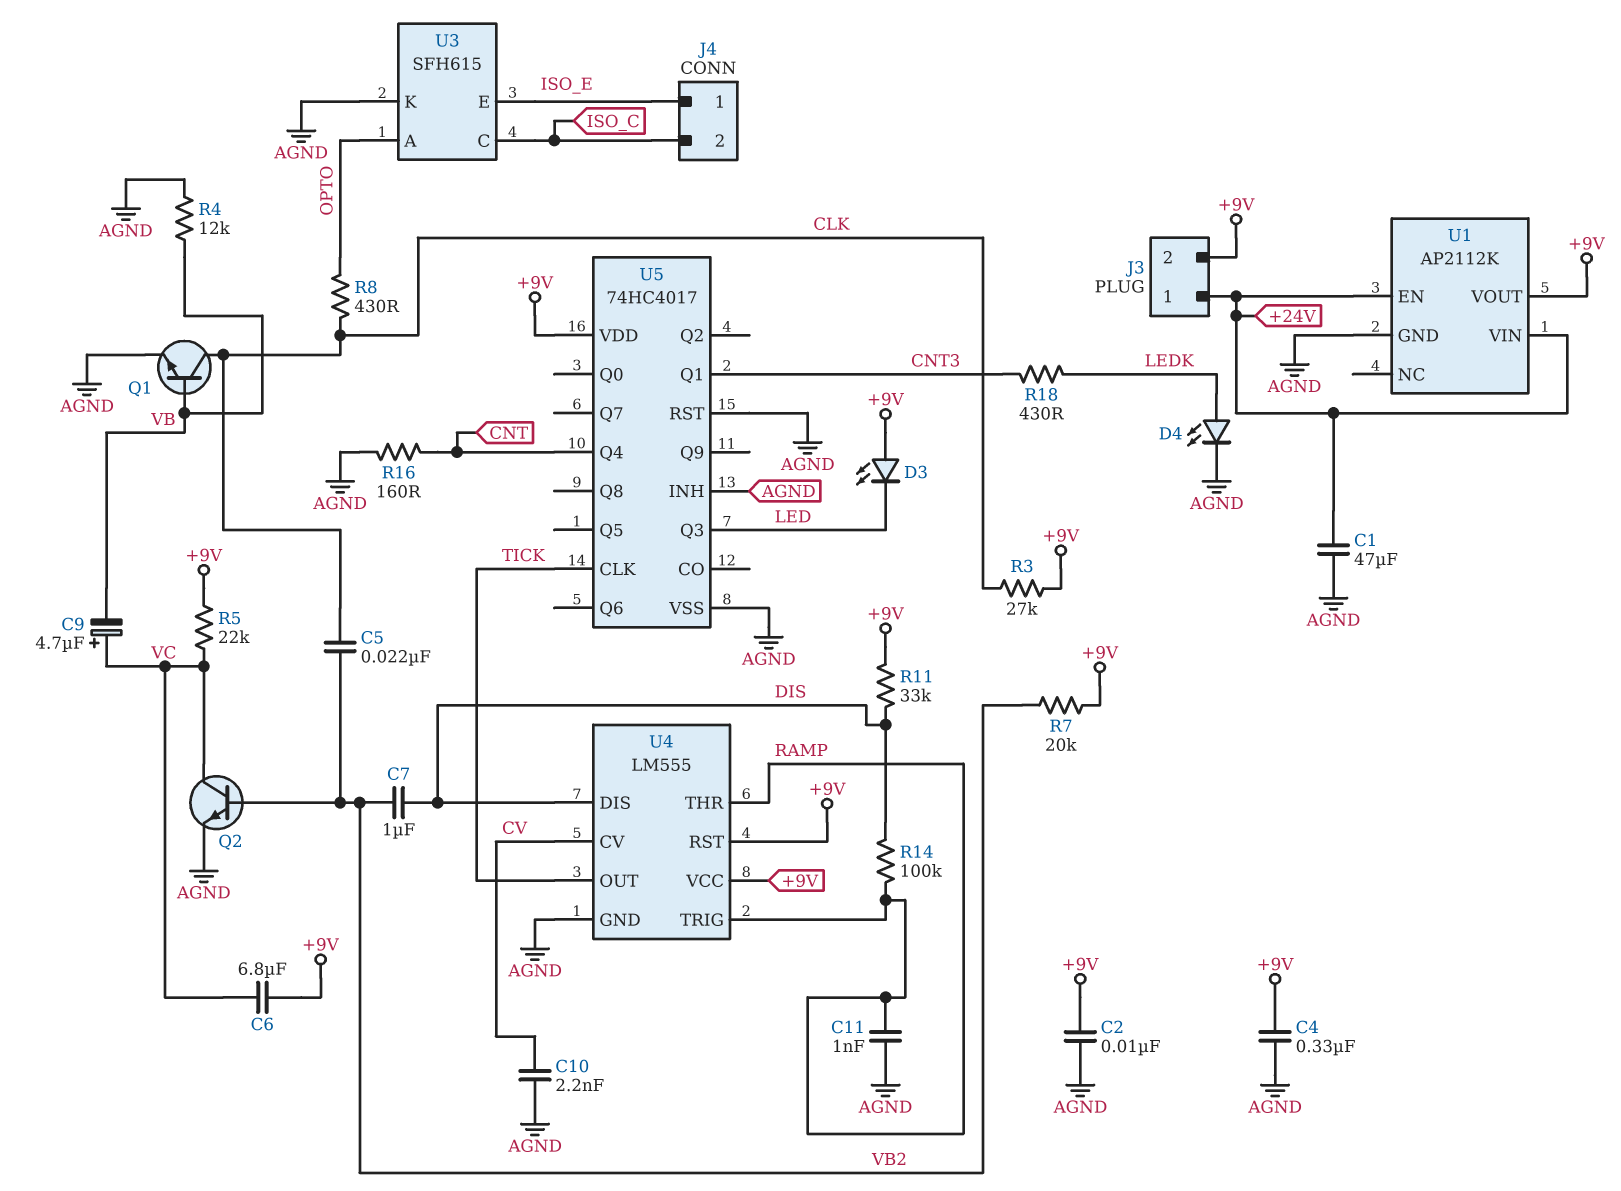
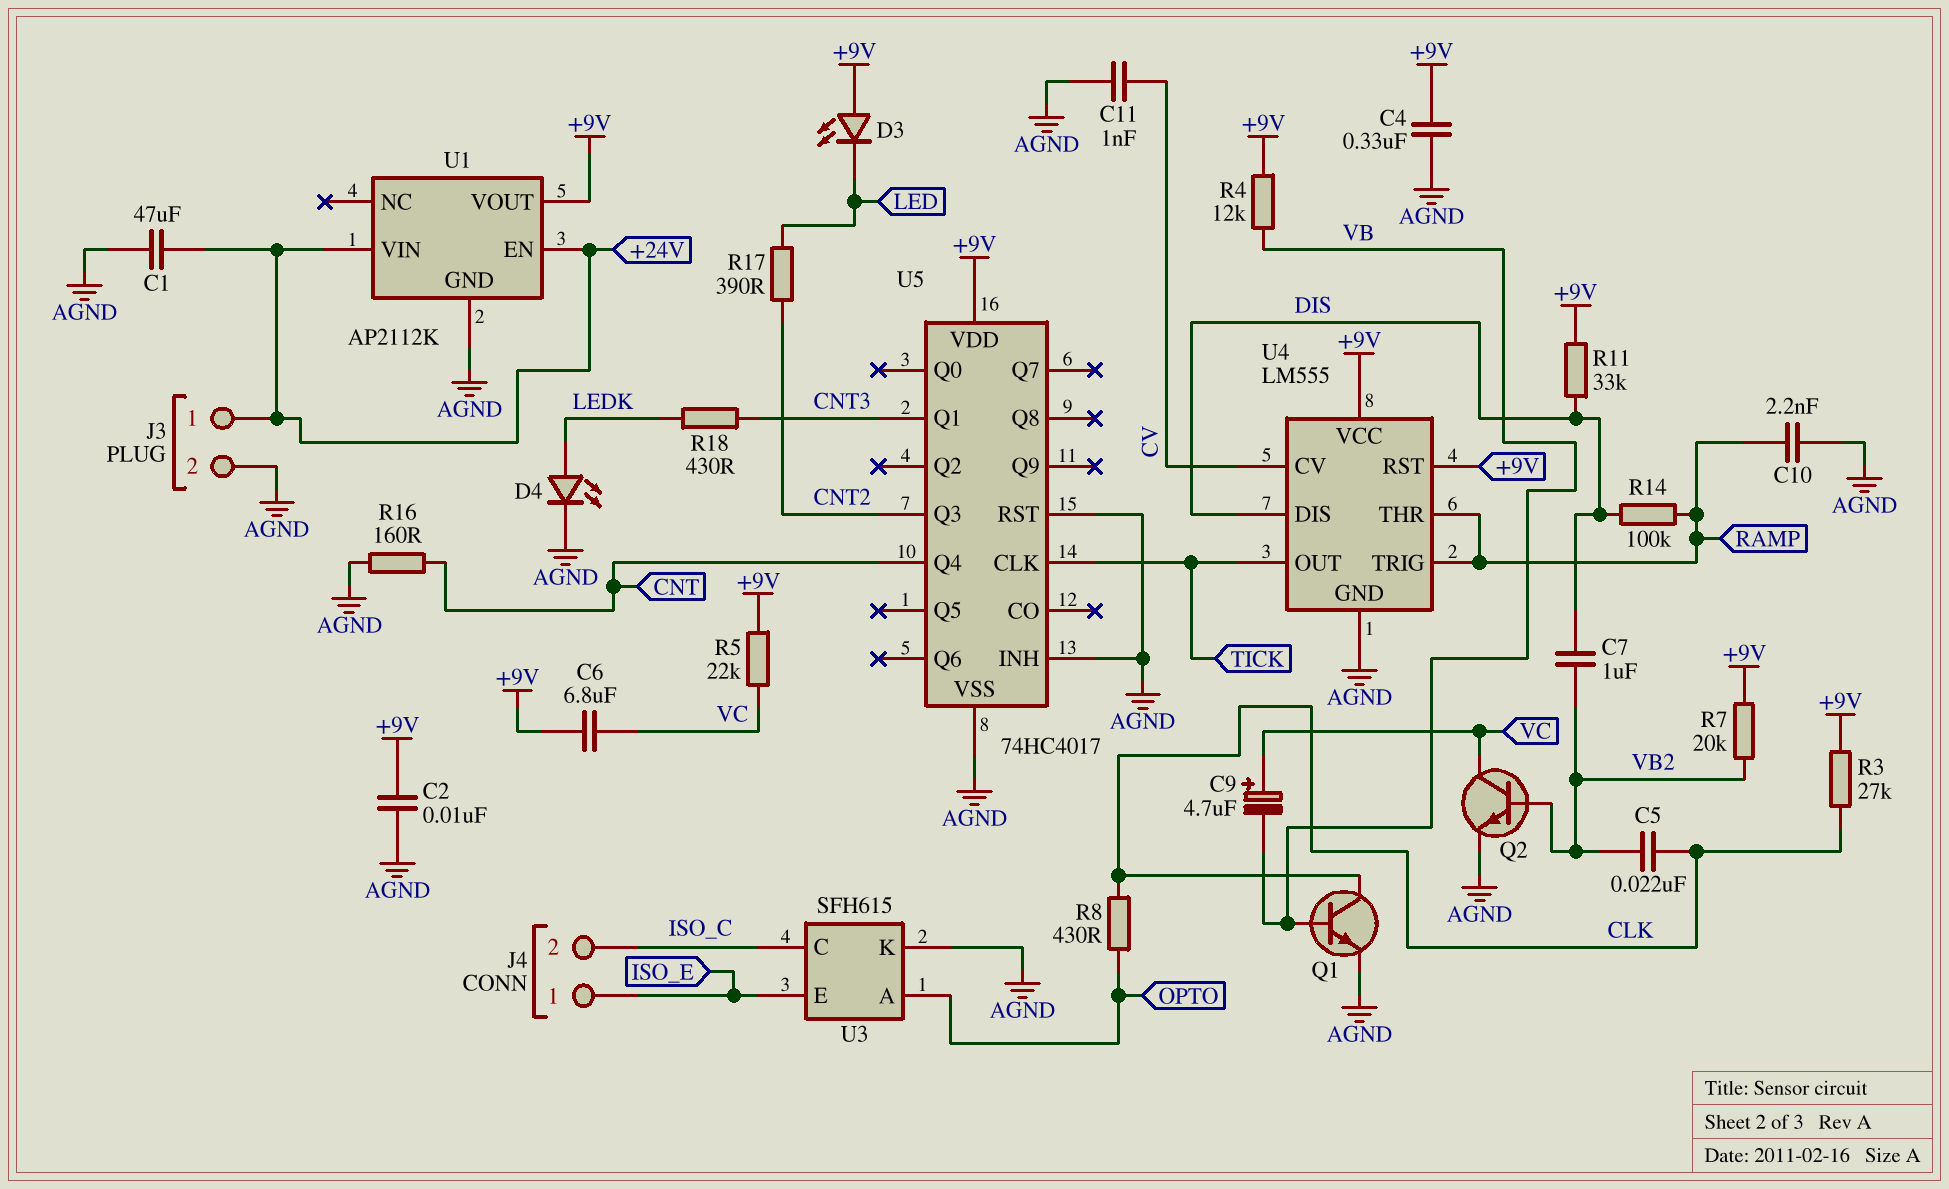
C10: 2.2nF (AGND, CV) -> 2.2nF (AGND, RAMP)
C11: 1nF (AGND, RAMP) -> 1nF (AGND, CV)
J3 pin 2: +9V -> AGND
R4: 12k (AGND, VB) -> 12k (+9V, VB)
R17: none -> 390 (CNT2, LED)
U5 pin Q3: LED -> CNT2

